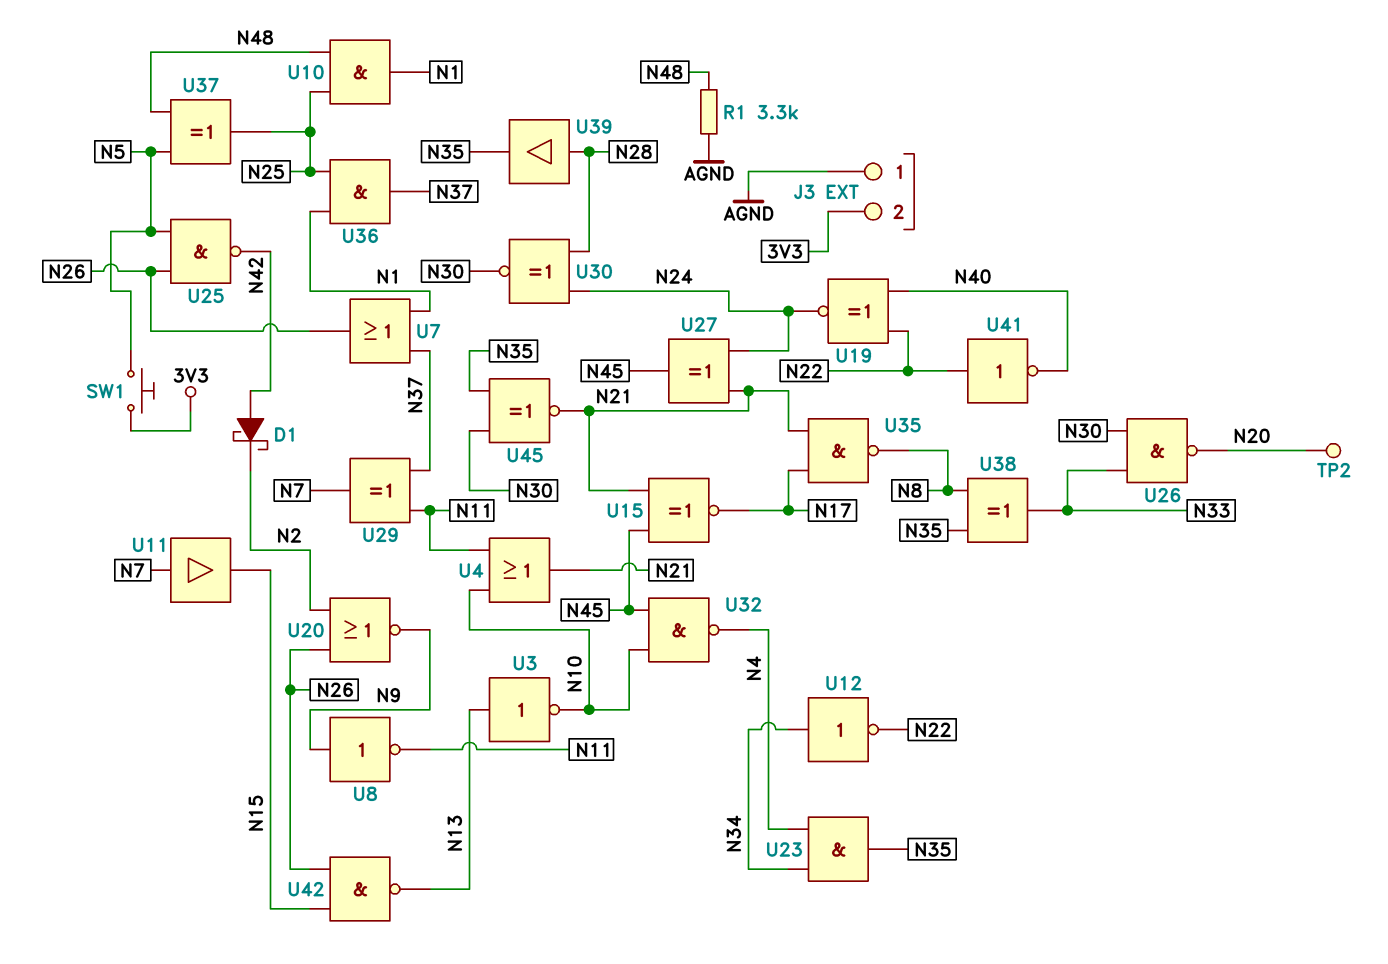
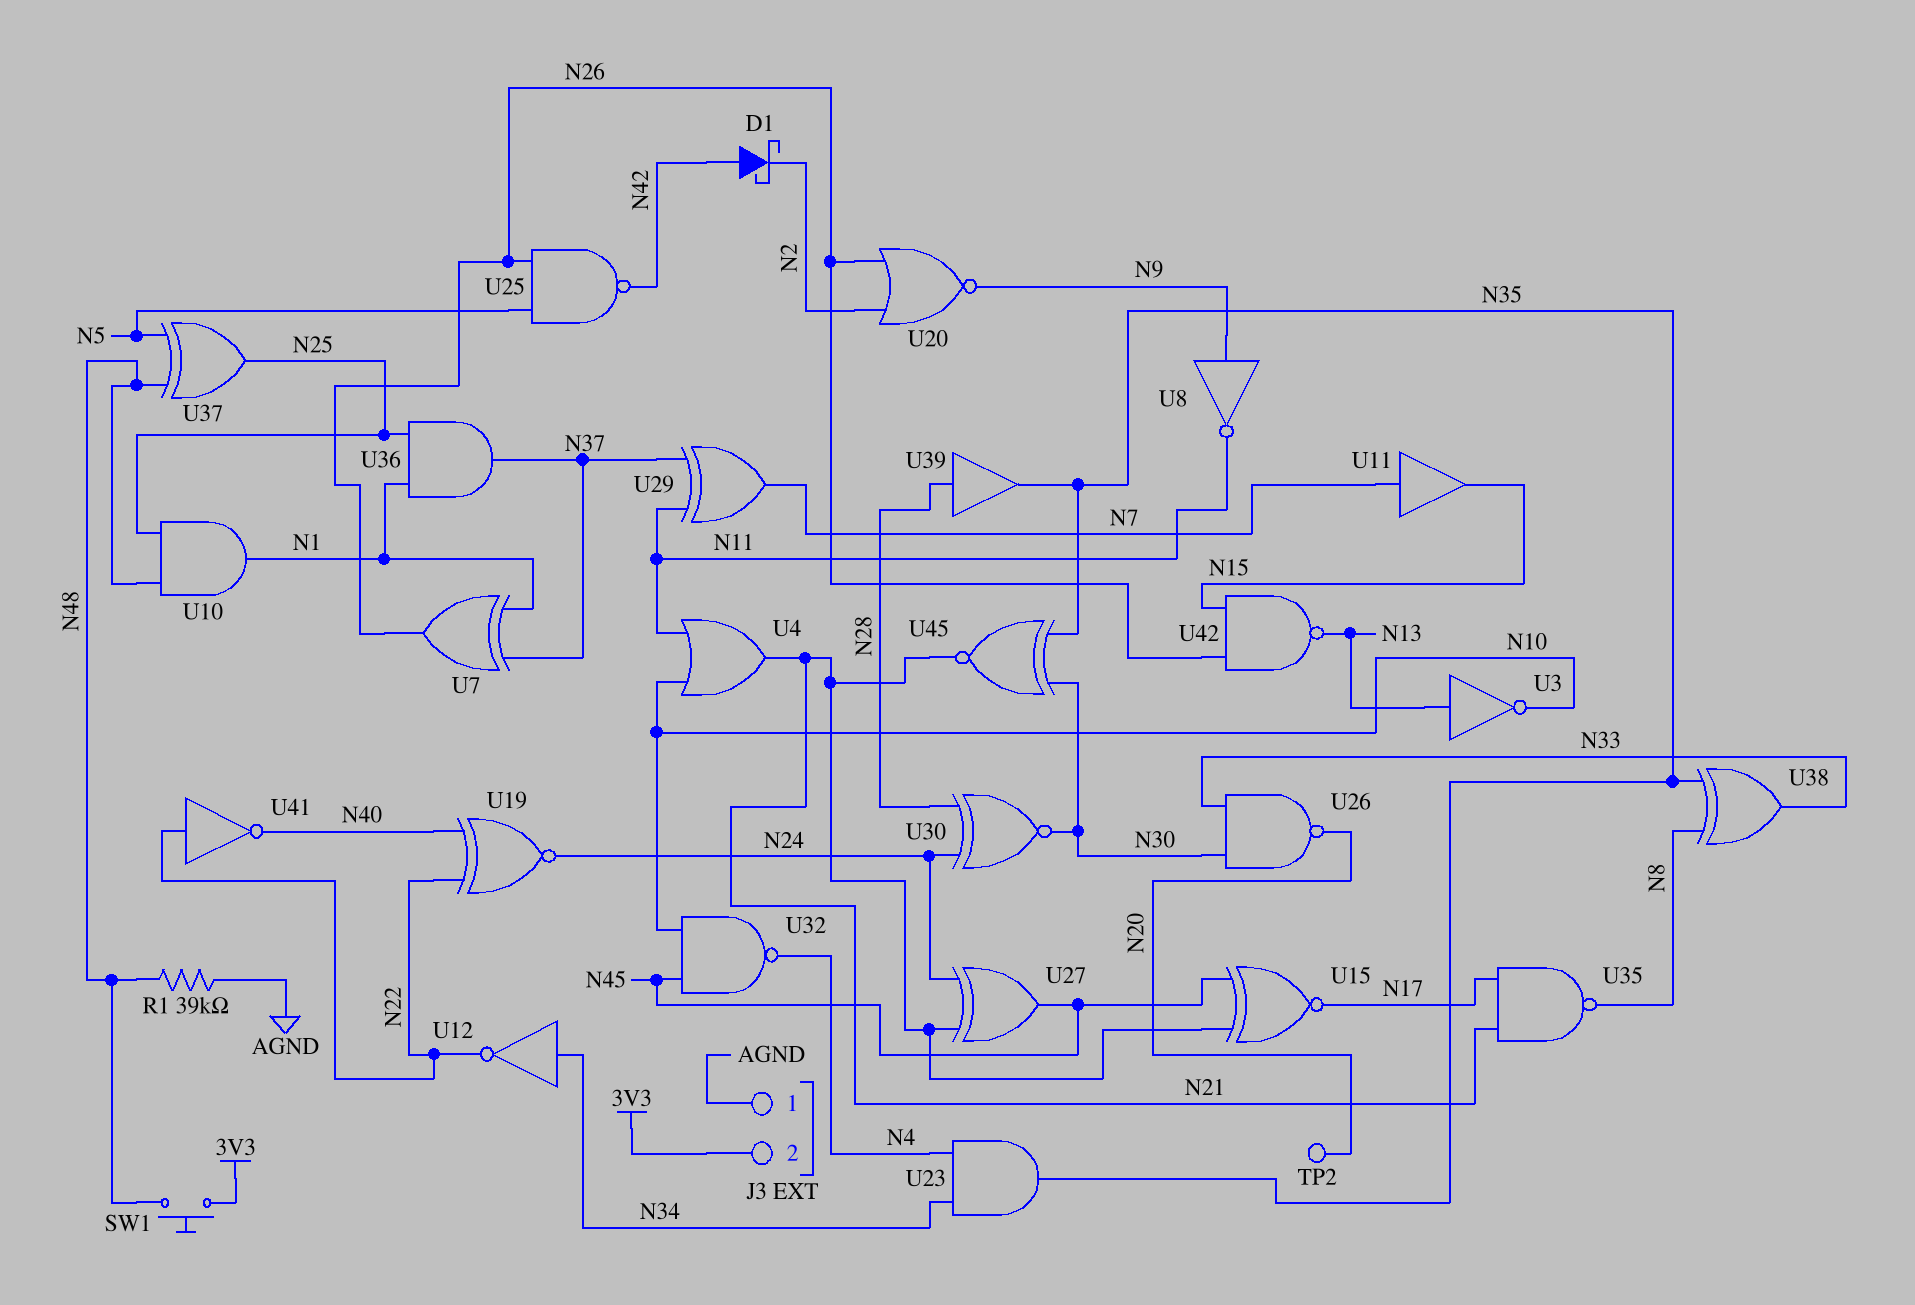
R1: 3.3k (AGND, N48) -> 39k (AGND, N48)
SW1: button (3V3, N5) -> button (3V3, N48)
U7: OR (in N1, in N37, out N26) -> XOR (in N1, in N37, out N26)

